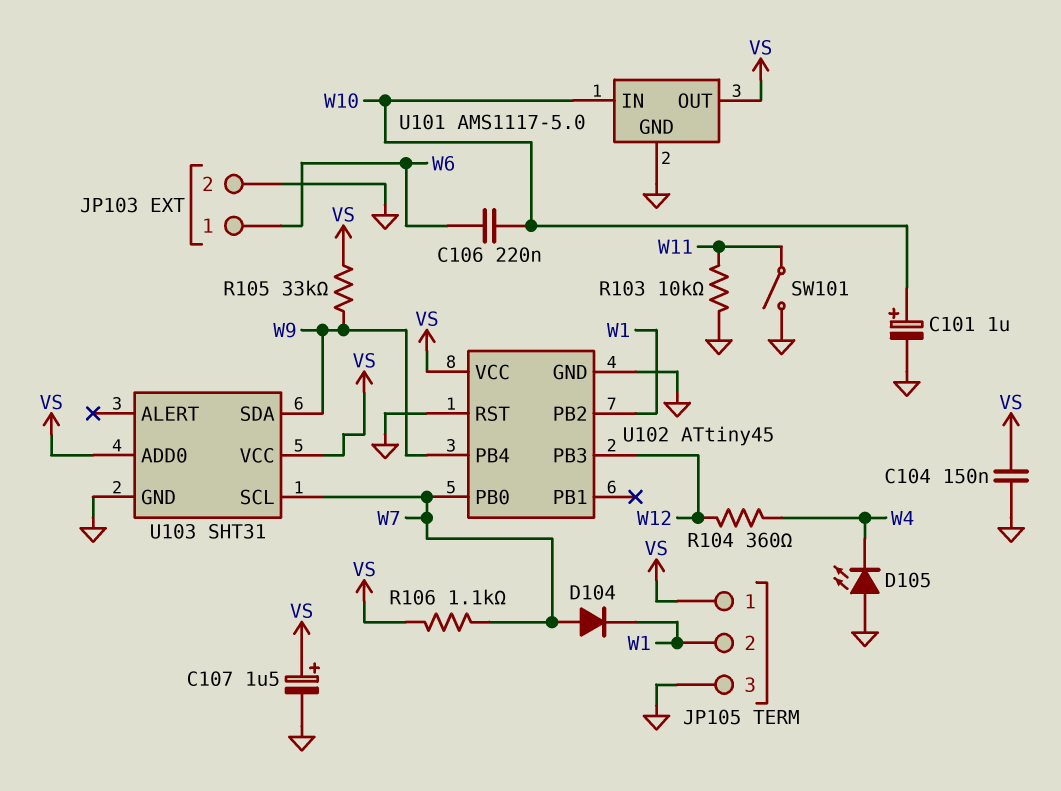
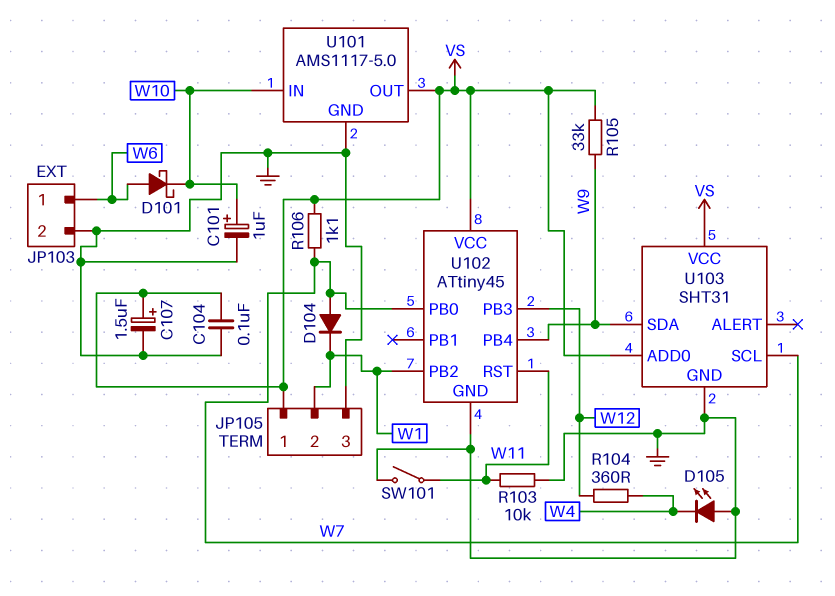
C104: 150nF (GND, VS) -> 100nF (GND, VS)
C106: 220nF (W6, W10) -> none
D101: none -> schottky (A W6, K W10)
U102 pin RST: GND -> W11

